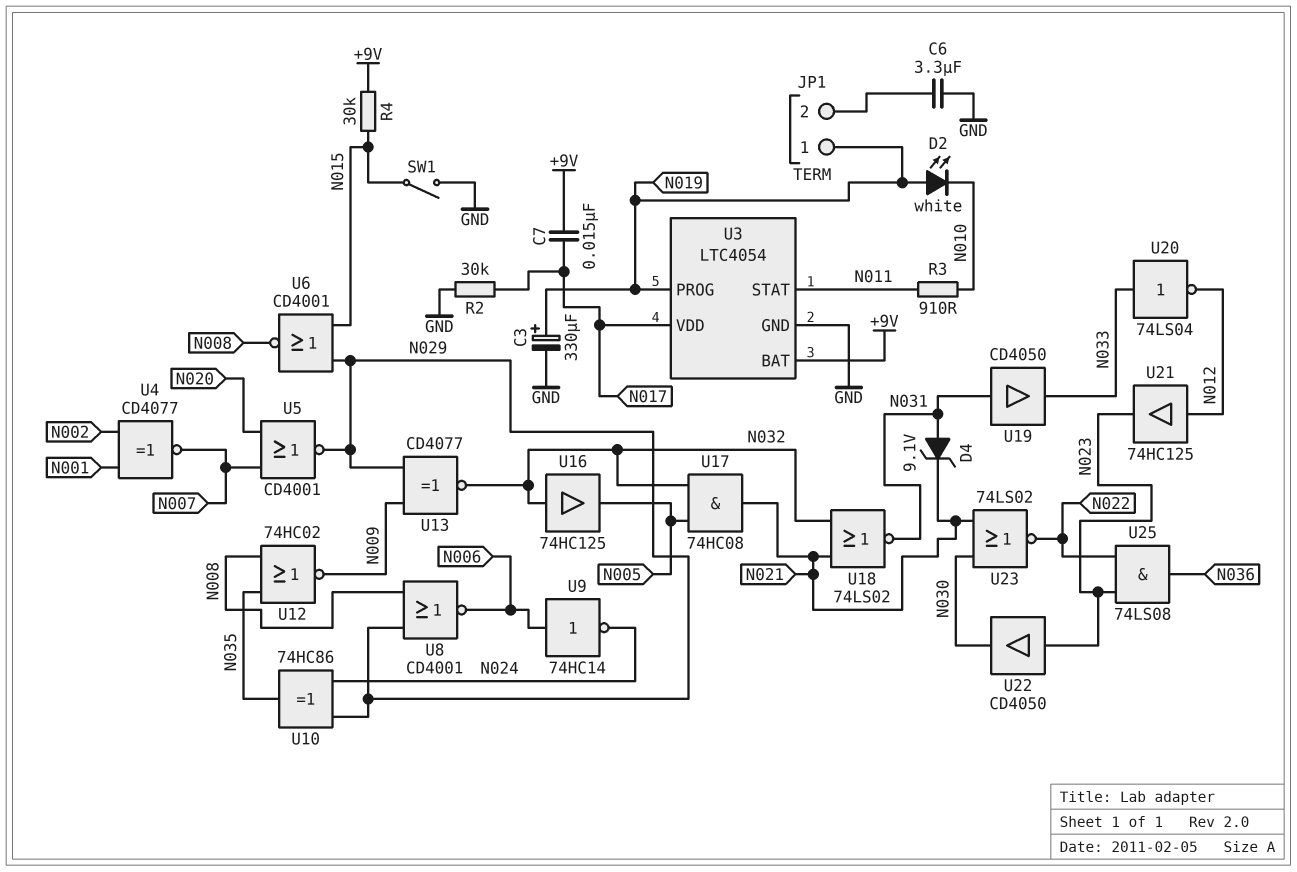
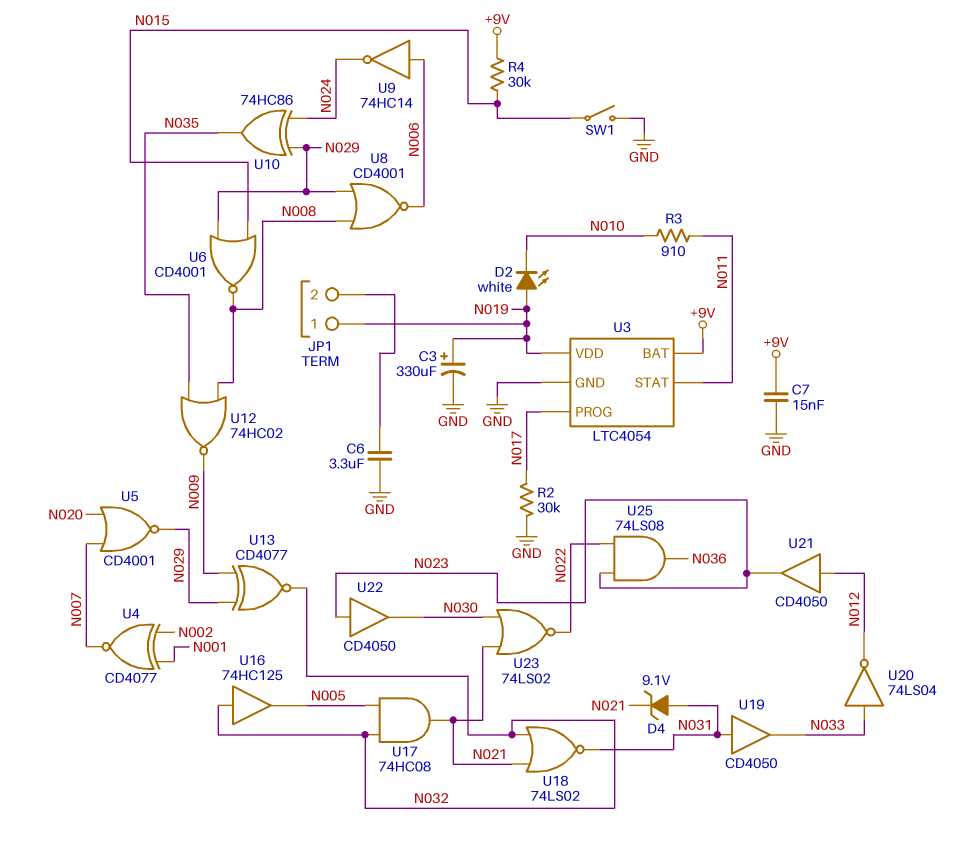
C7: 15nF (+9V, N017) -> 15nF (+9V, GND)
U3 pin PROG: N019 -> N017
U3 pin VDD: N017 -> N019
U21: buffer 74HC125 (in N012, out N023) -> buffer CD4050 (in N012, out N023)

